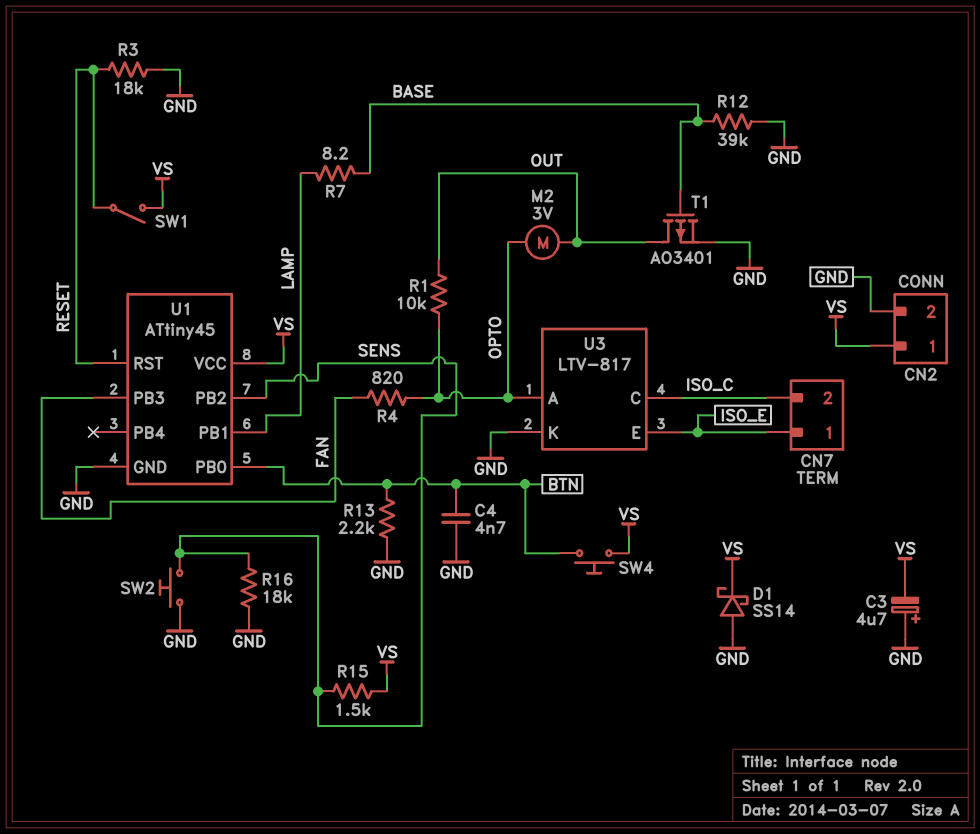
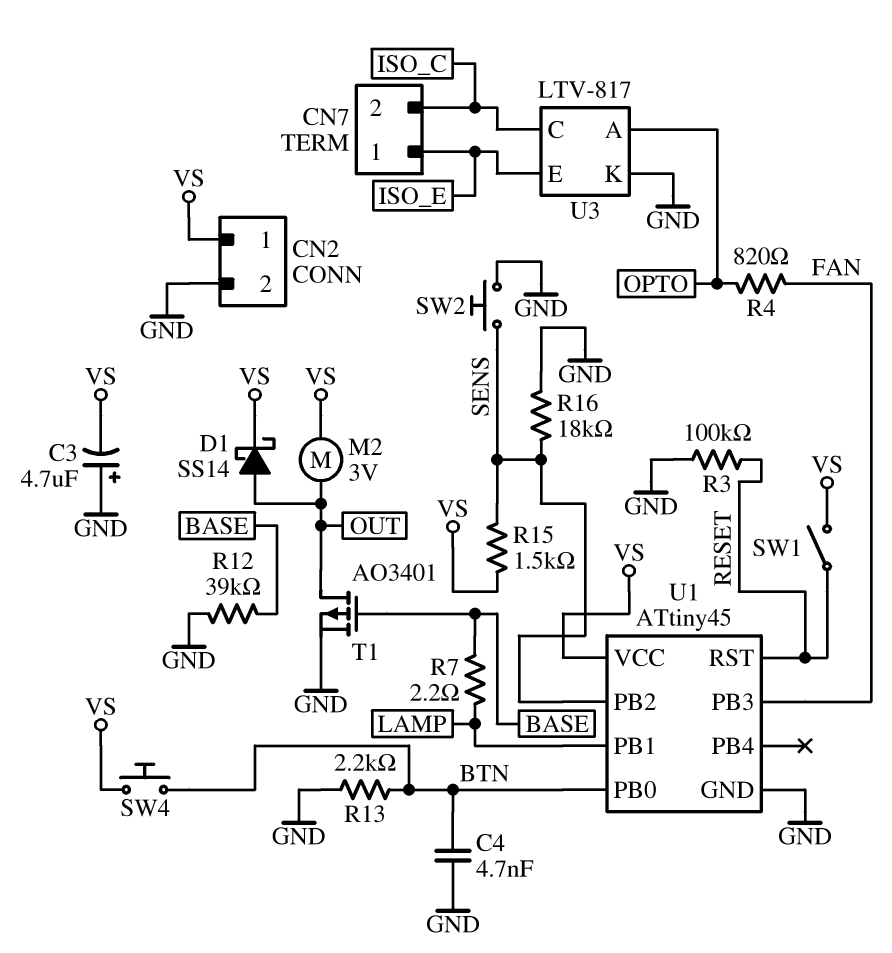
D1: schottky SS14 (A GND, K VS) -> schottky SS14 (A OUT, K VS)
M2: motor 3V (OPTO, OUT) -> motor 3V (OUT, VS)
R1: 10k (OPTO, OUT) -> none
R3: 18k (GND, RESET) -> 100k (GND, RESET)
R7: 8.2 (BASE, LAMP) -> 2.2 (BASE, LAMP)

